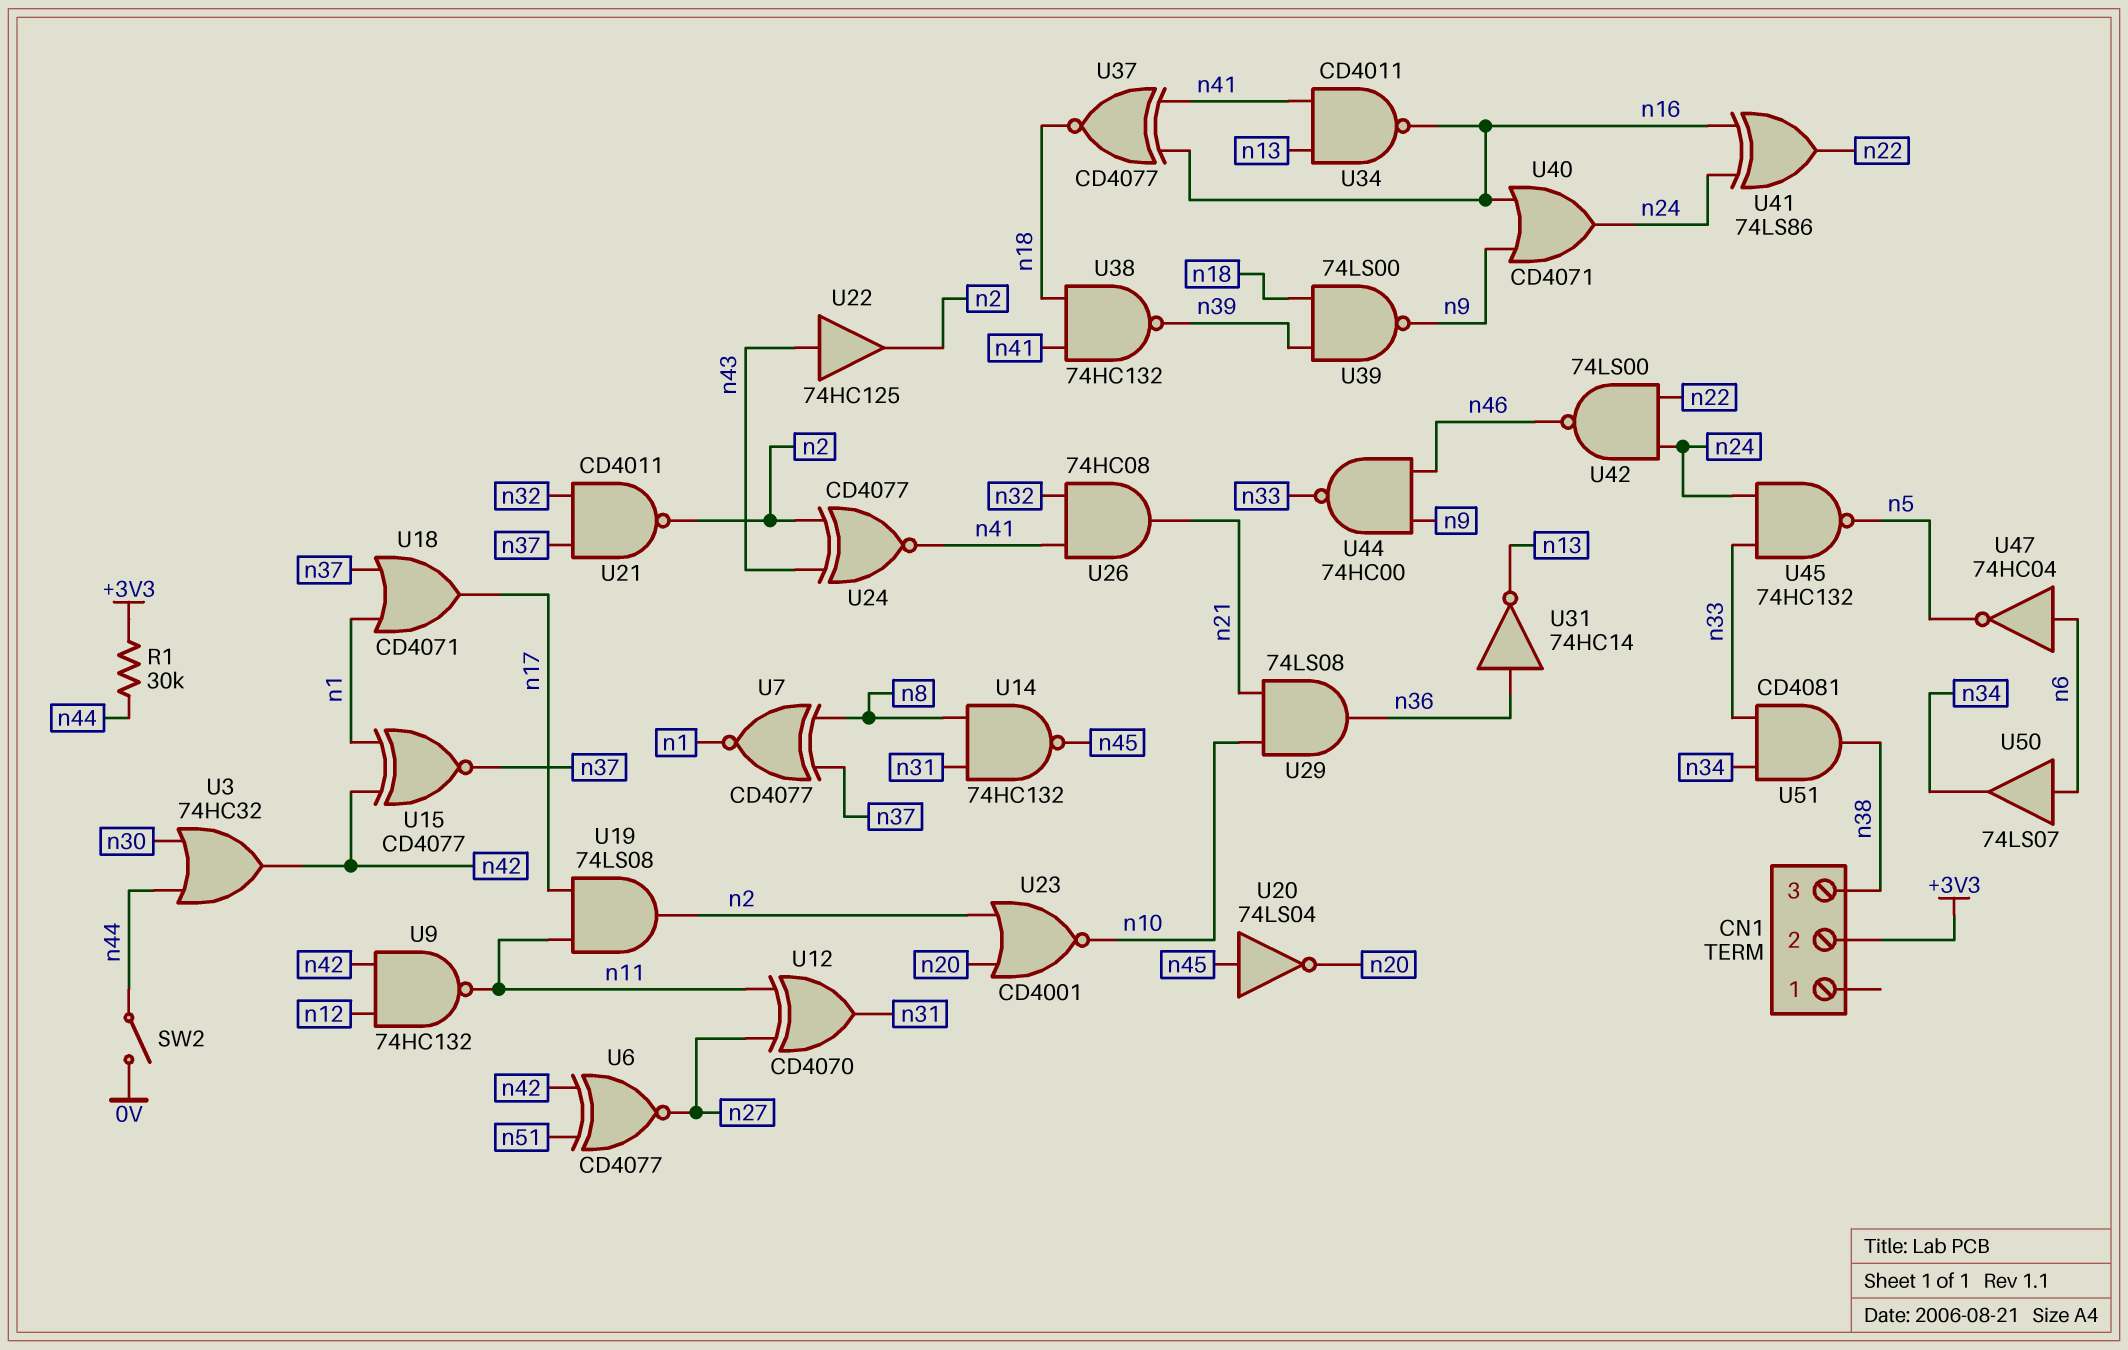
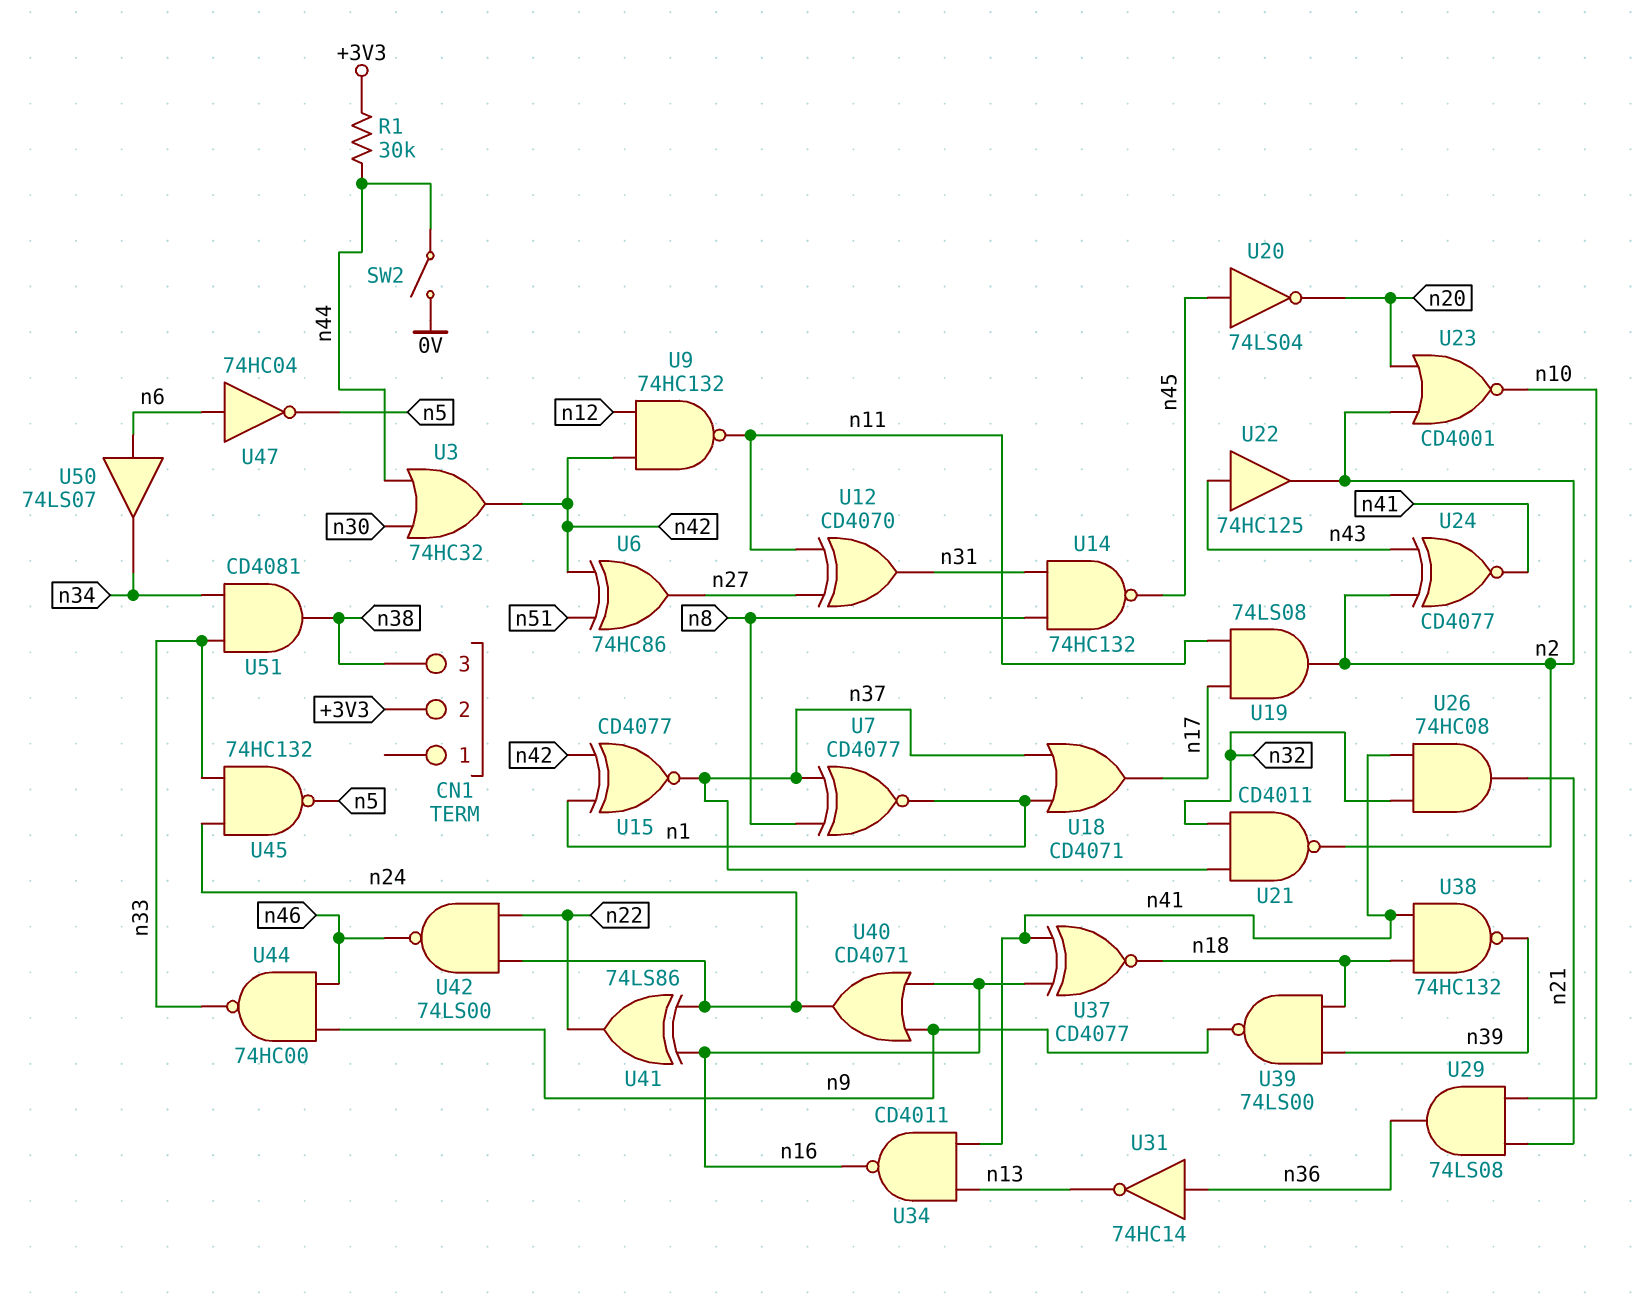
U6: XNOR CD4077 (in n42, in n51, out n27) -> XOR 74HC86 (in n42, in n51, out n27)

